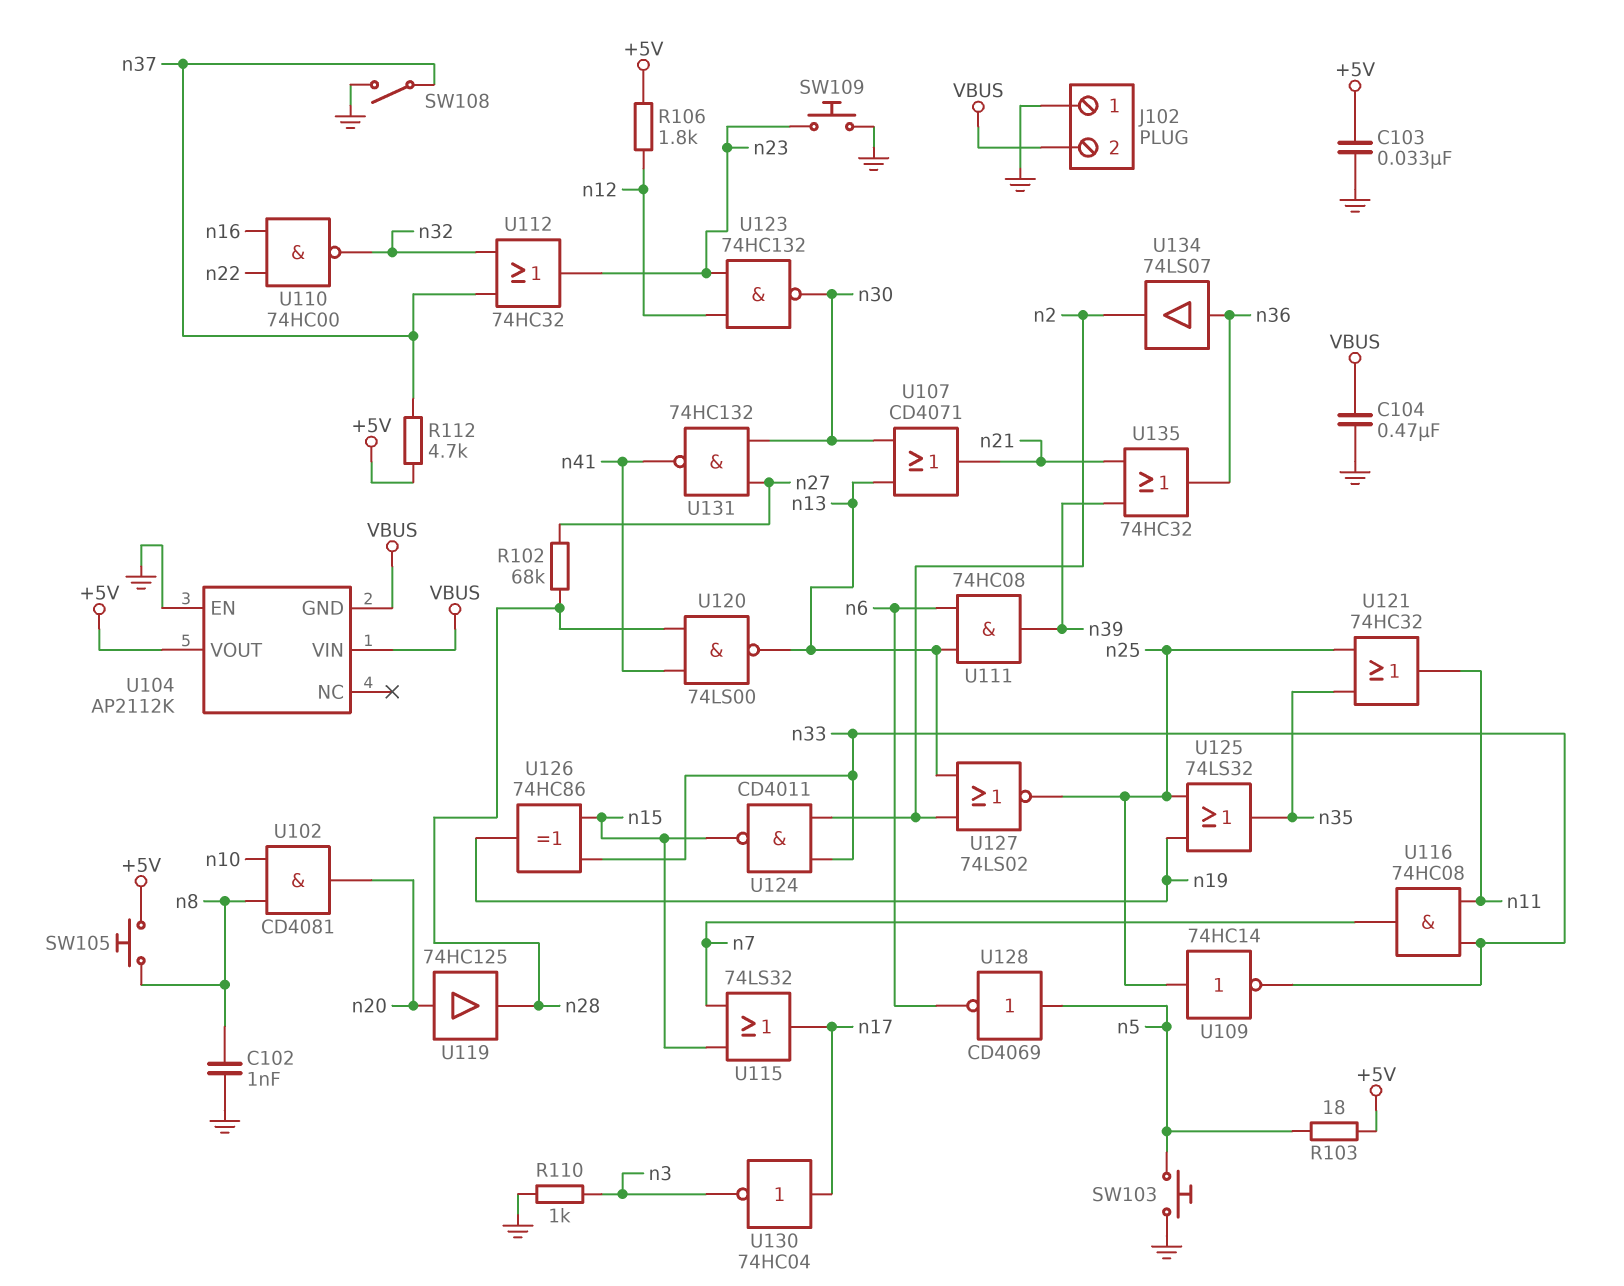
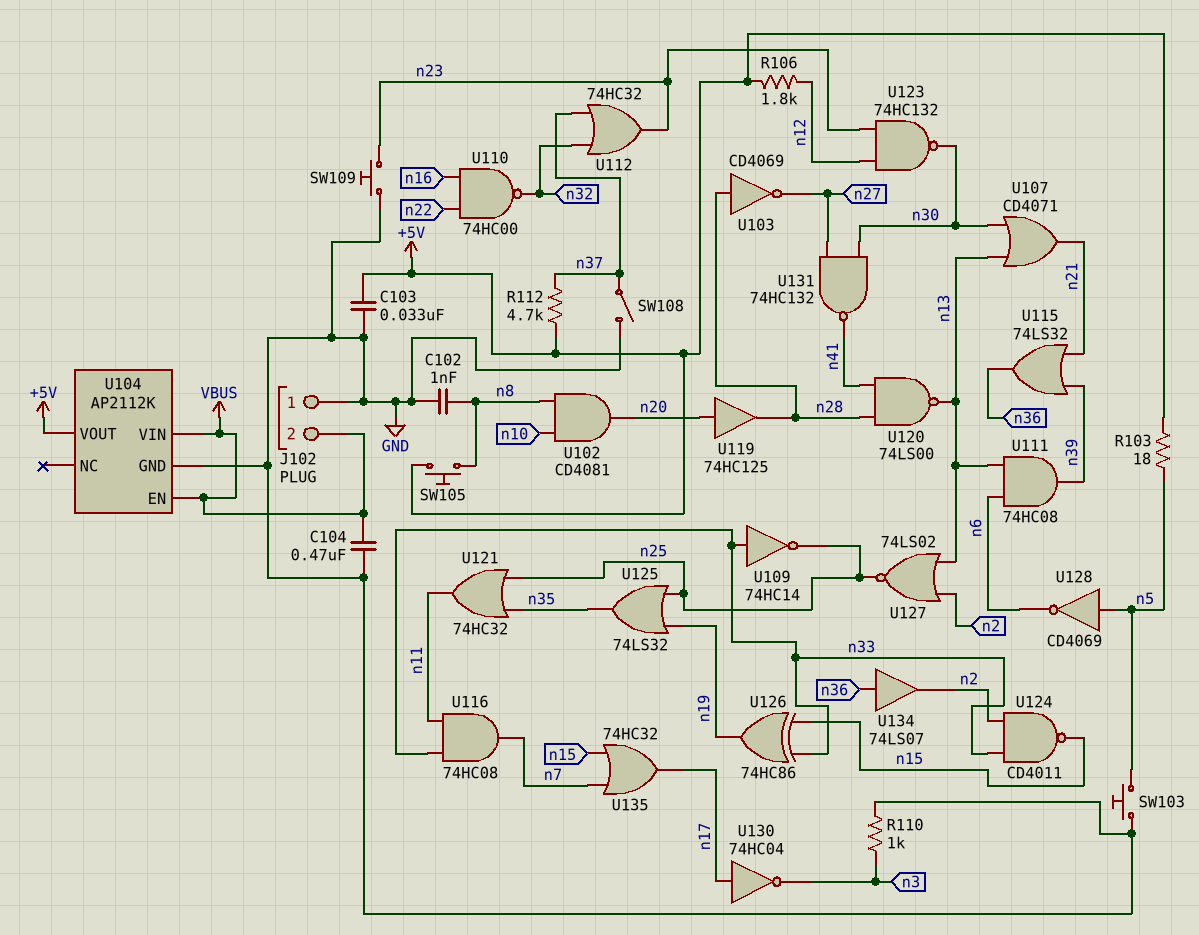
R102: 68k (n27, n28) -> none
U103: none -> NOT CD4069 (in n28, out n27)
U104 pin EN: GND -> VBUS
U104 pin GND: VBUS -> GND
U109: NOT 74HC14 (in n25, out n33) -> NOT 74HC14 (in n33, out n25)
U115: OR 74LS32 (in n7, in n15, out n17) -> OR 74LS32 (in n21, in n39, out n36)
U135: OR 74HC32 (in n21, in n39, out n36) -> OR 74HC32 (in n7, in n15, out n17)

